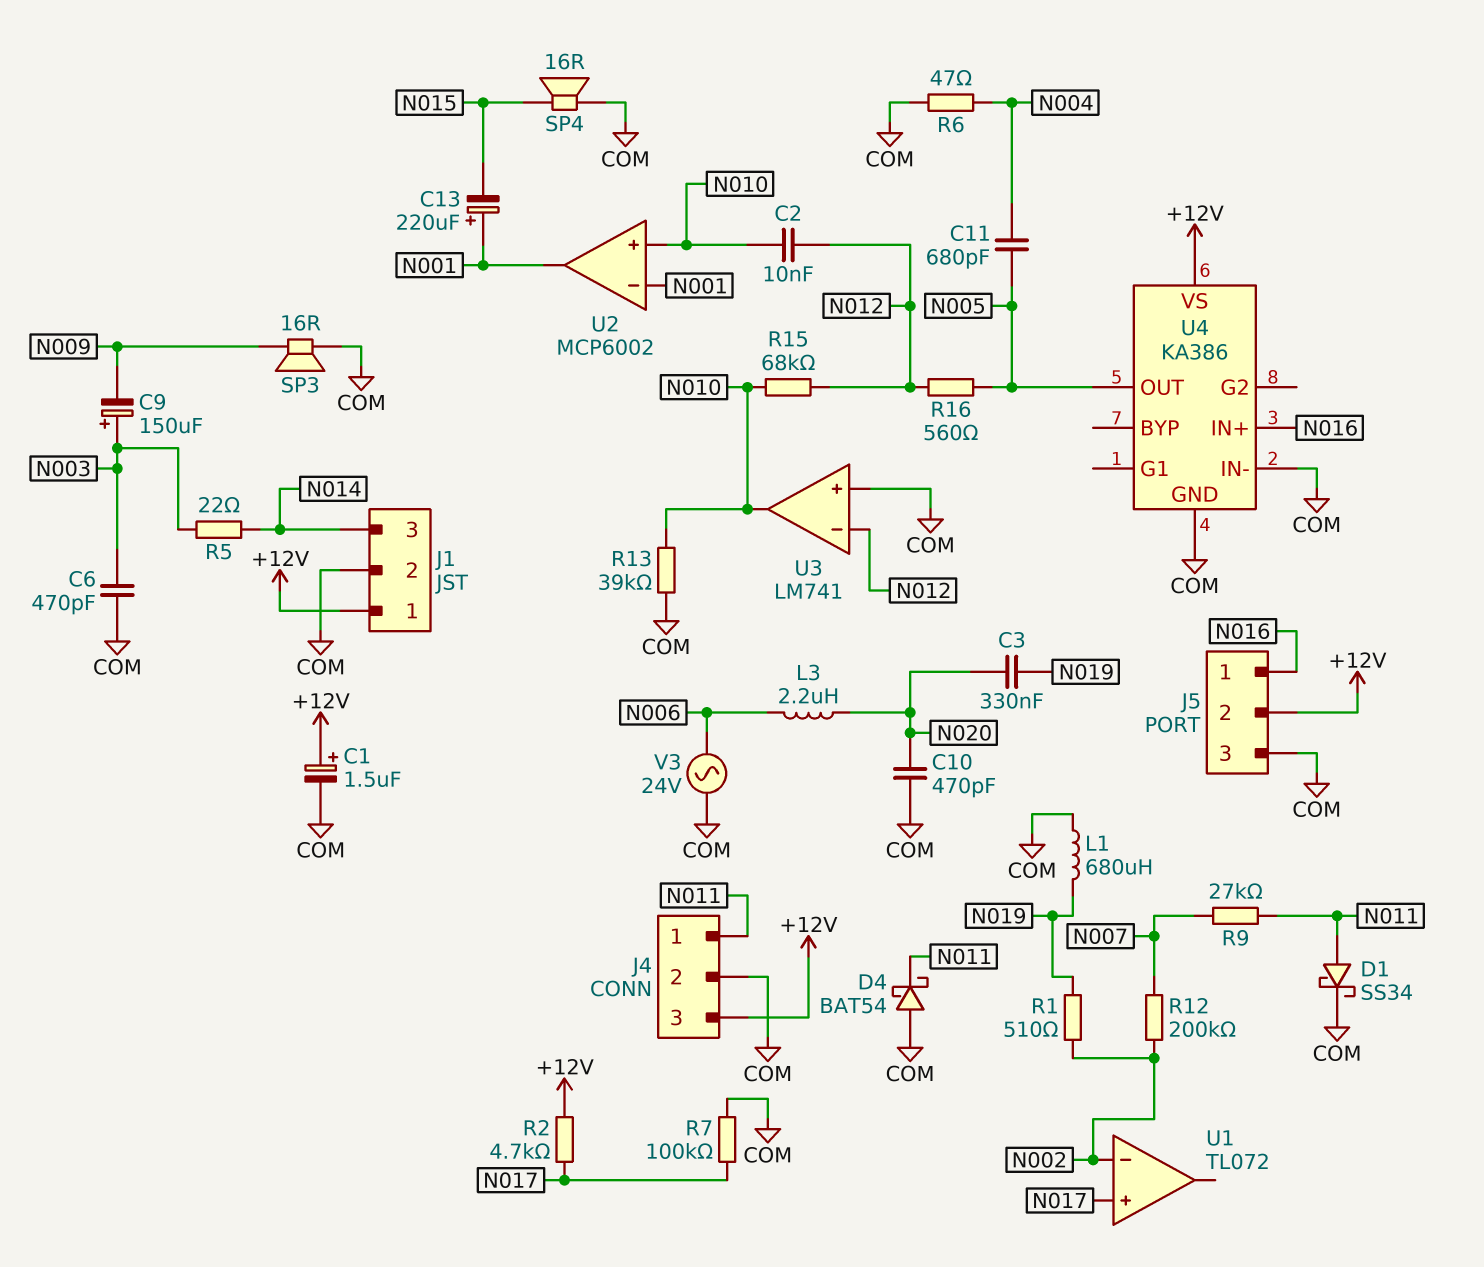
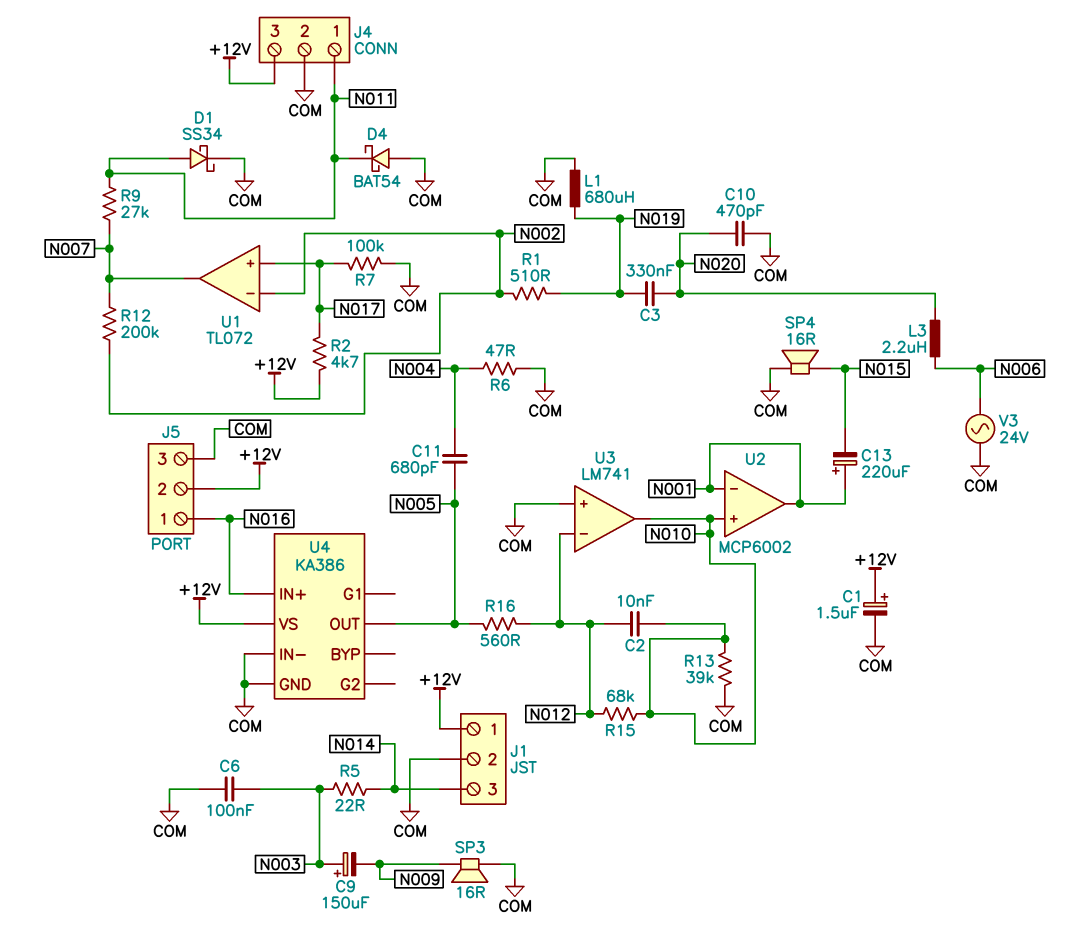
C6: 470pF (COM, N003) -> 100nF (COM, N003)
U1 pin out: none -> N007

